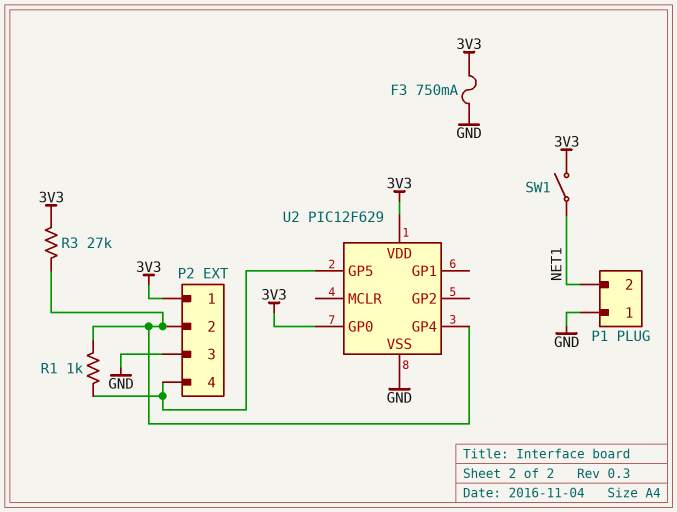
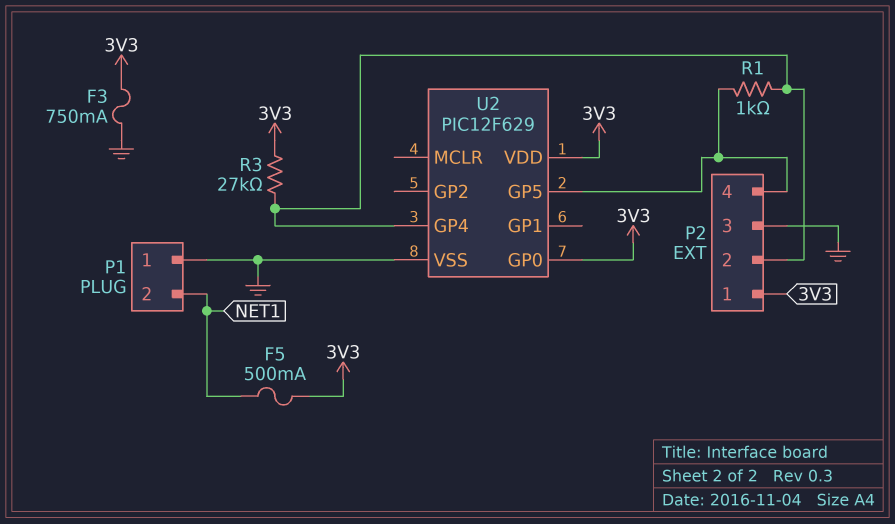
F5: none -> 500mA (3V3, NET1)
SW1: switch (3V3, NET1) -> none

